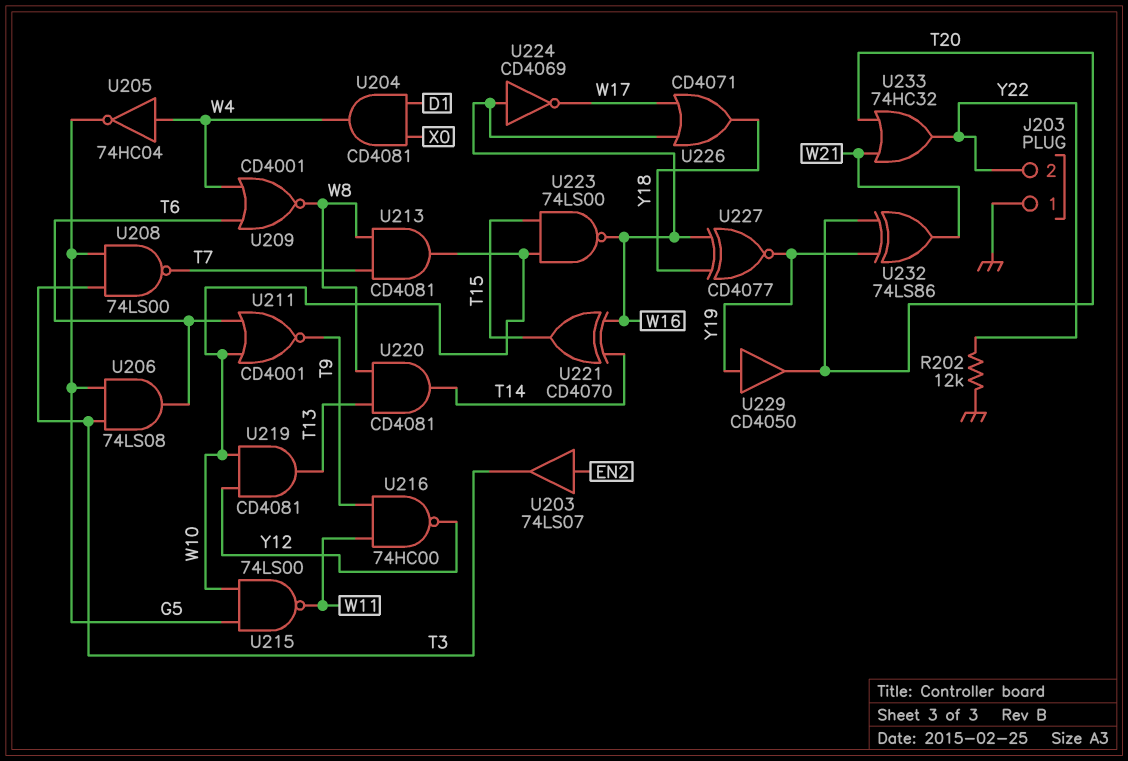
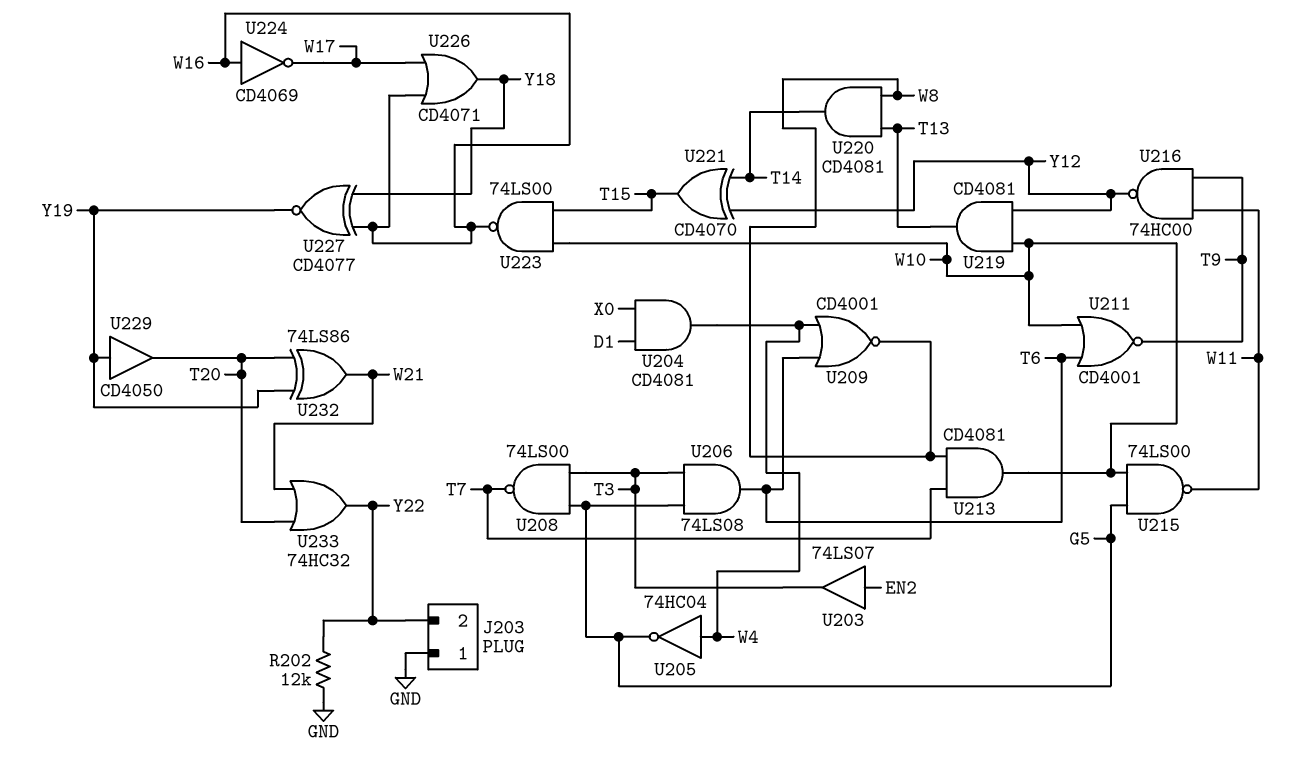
U221: XOR CD4070 (in T14, in W16, out T15) -> XOR CD4070 (in T14, in Y12, out T15)

